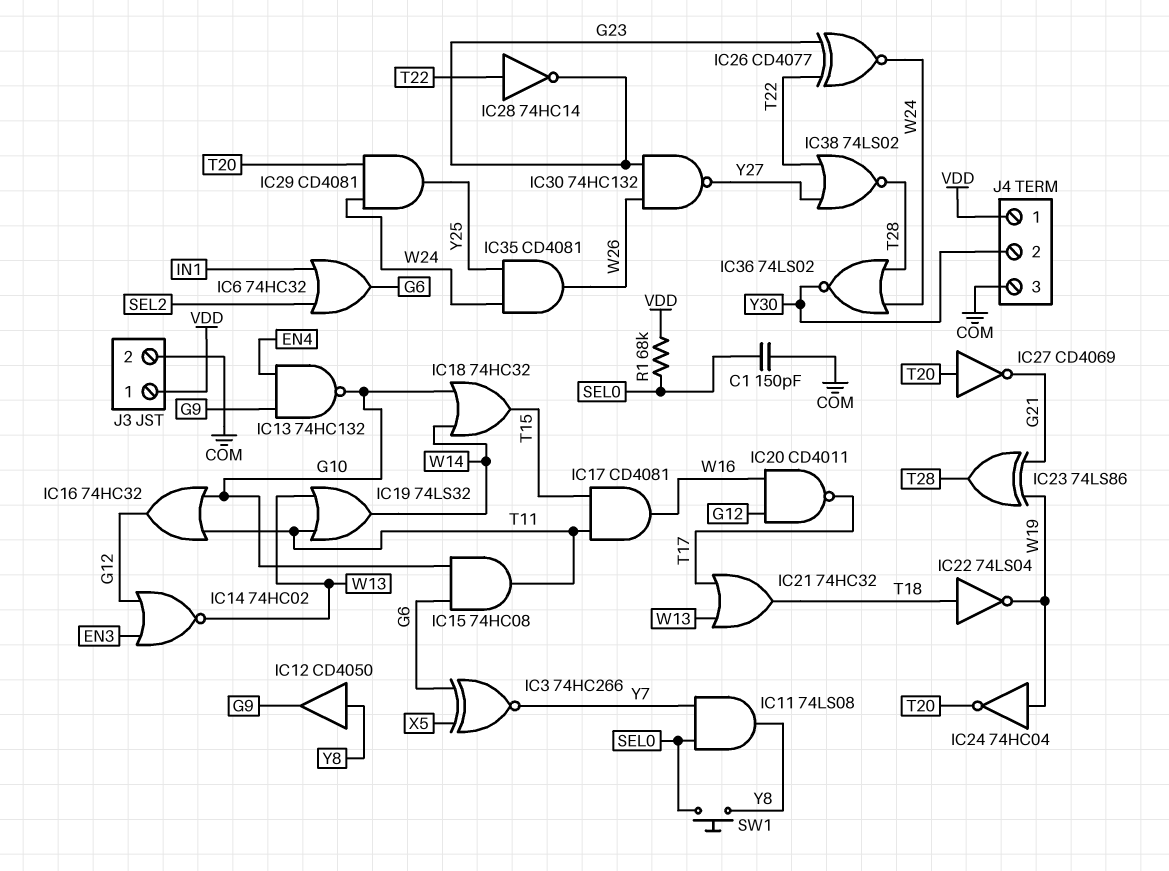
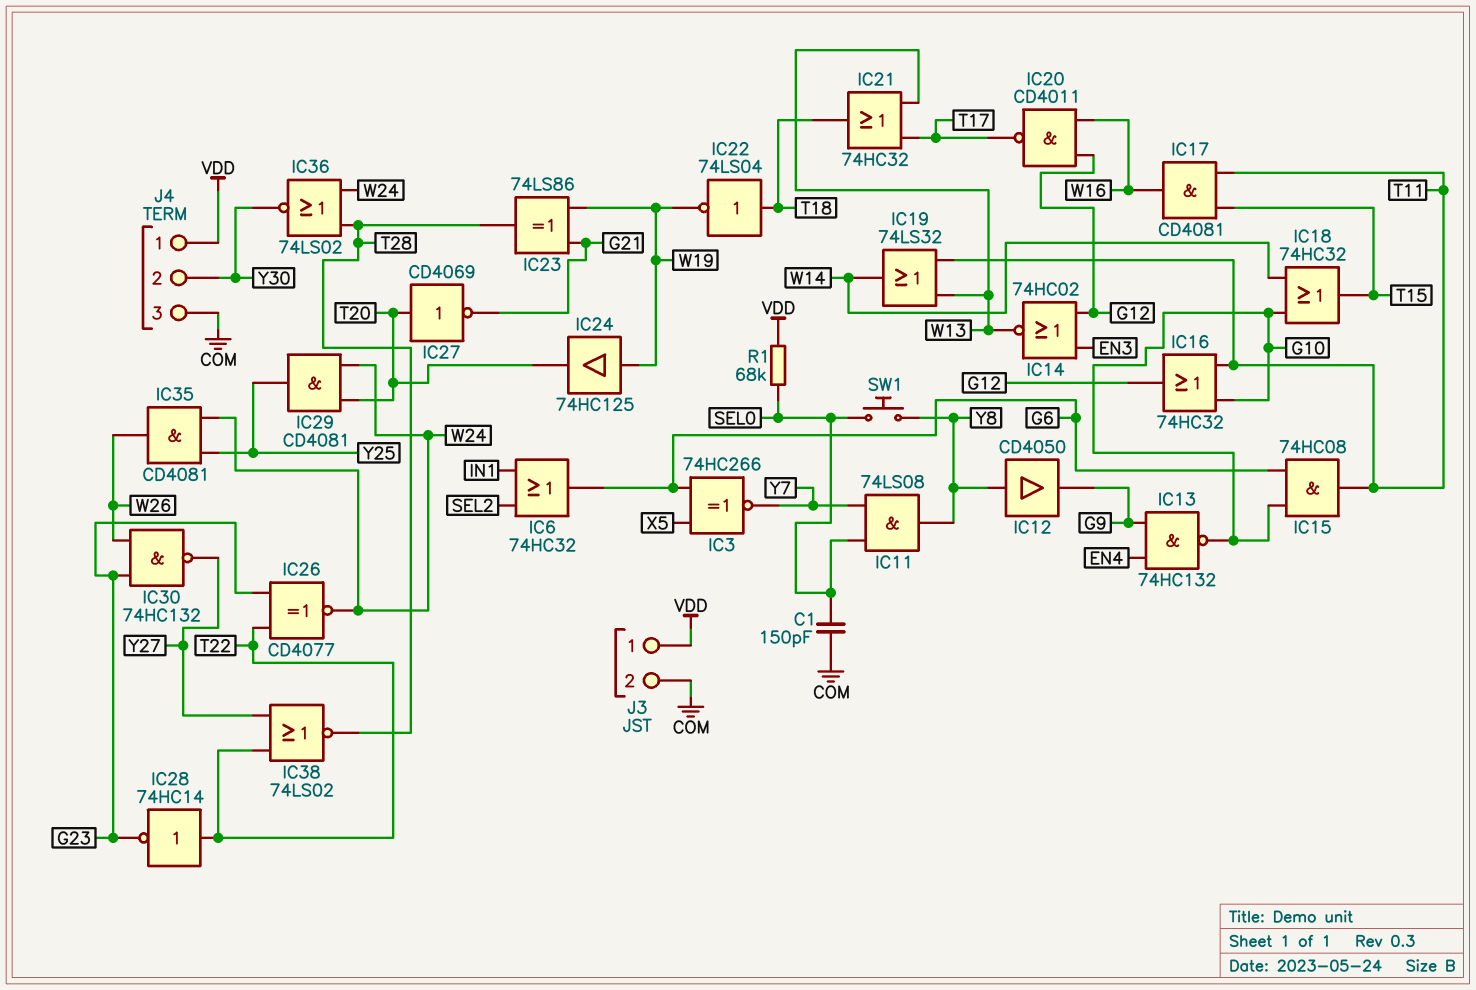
IC24: NOT 74HC04 (in W19, out T20) -> buffer 74HC125 (in W19, out T20)

